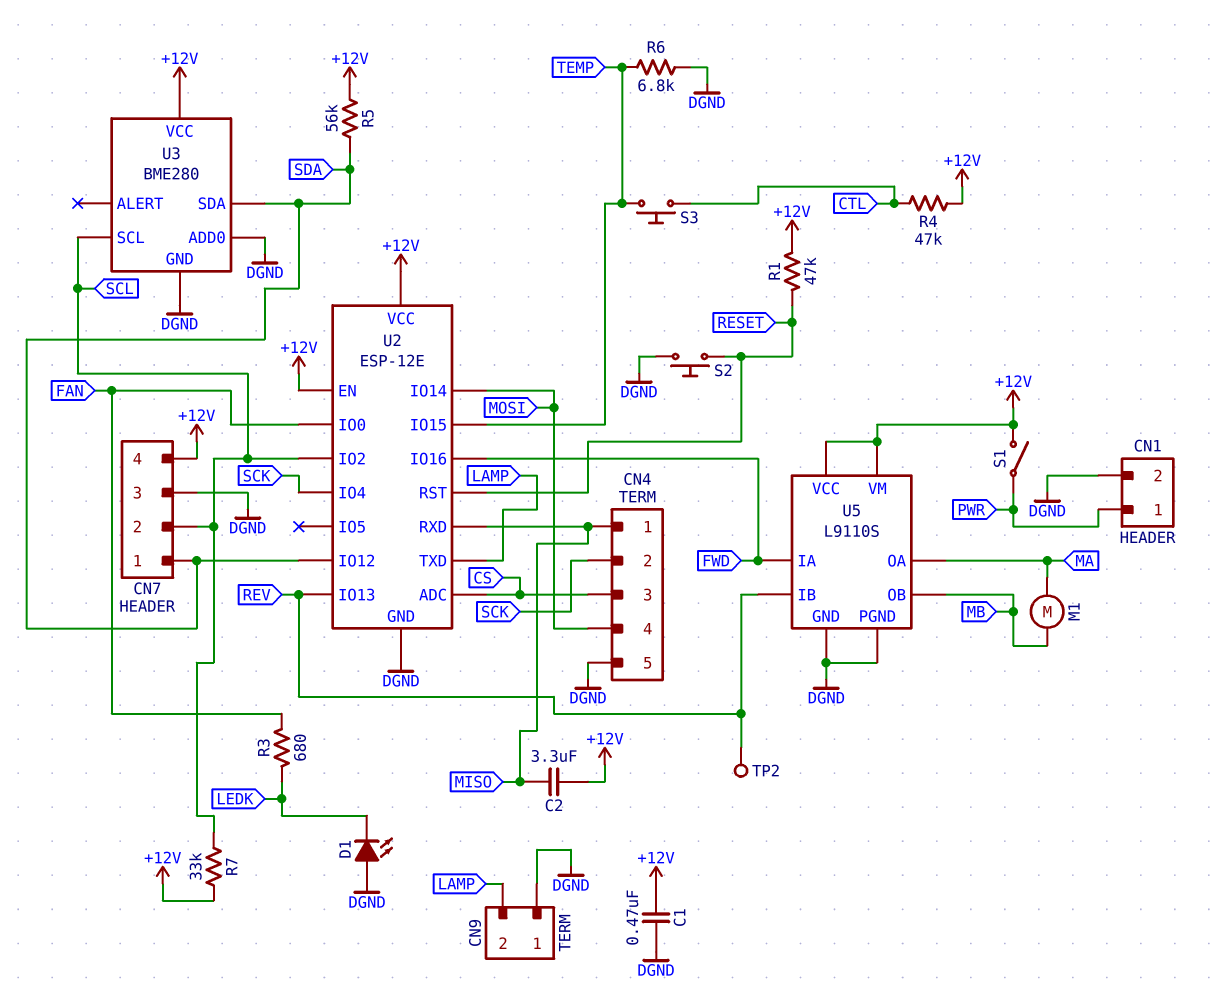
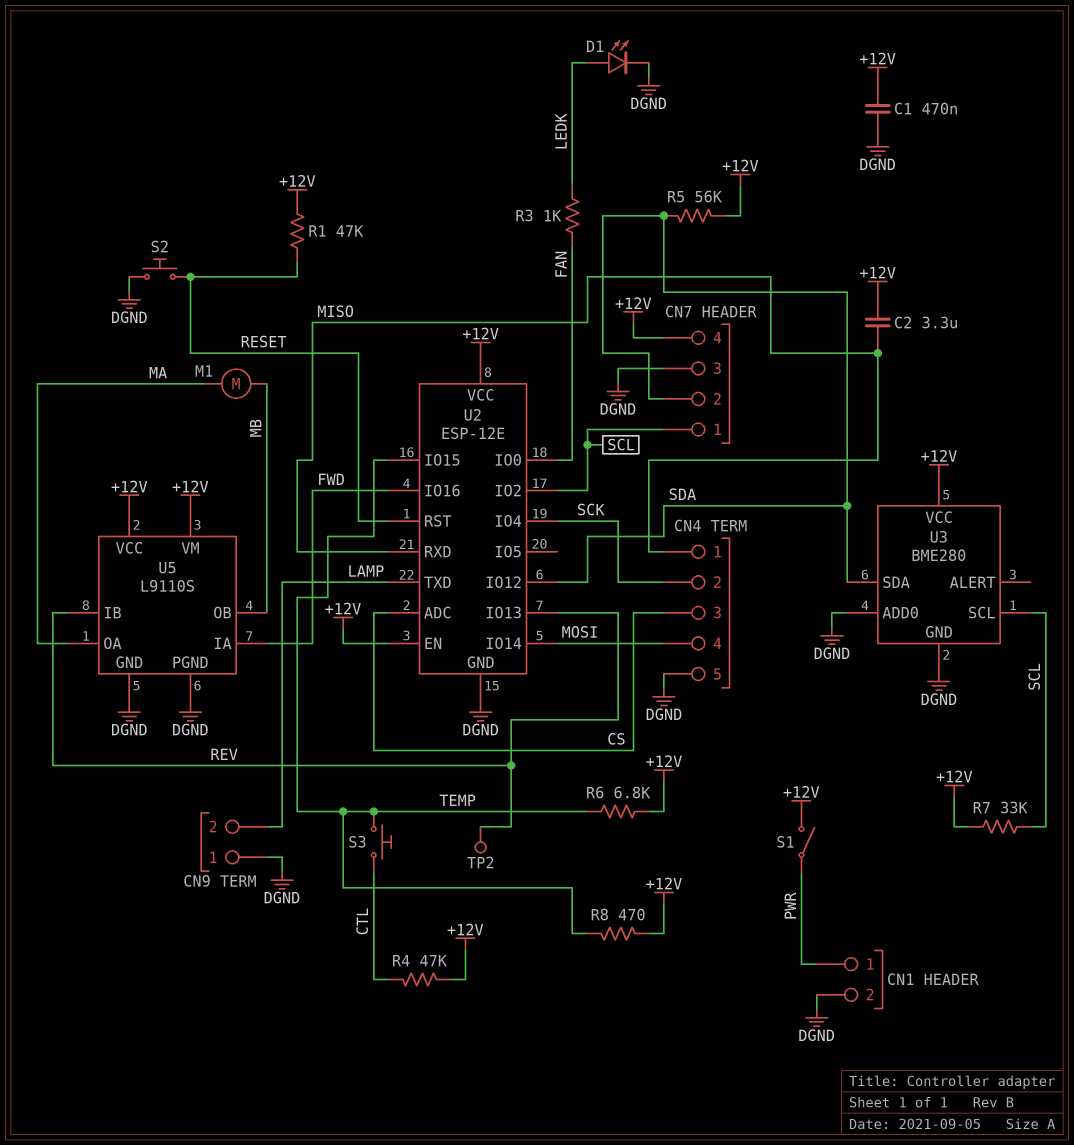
CN7 pin 1: SDA -> SCL
CN7 pin 2: SCL -> SDA
D1: LED (A DGND, K LEDK) -> LED (A LEDK, K DGND)
R3: 680 (FAN, LEDK) -> 1k (FAN, LEDK)
R6: 6.8k (DGND, TEMP) -> 6.8k (+12V, TEMP)
R8: none -> 470 (+12V, TEMP)

